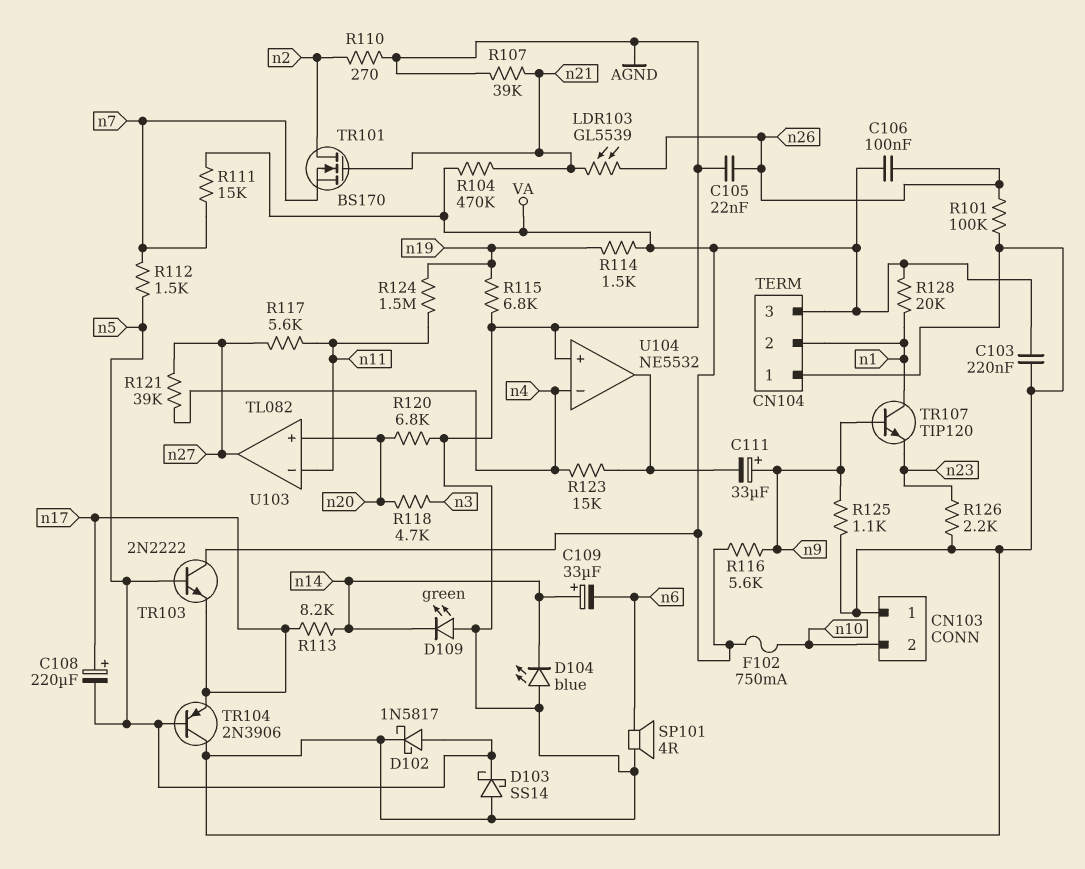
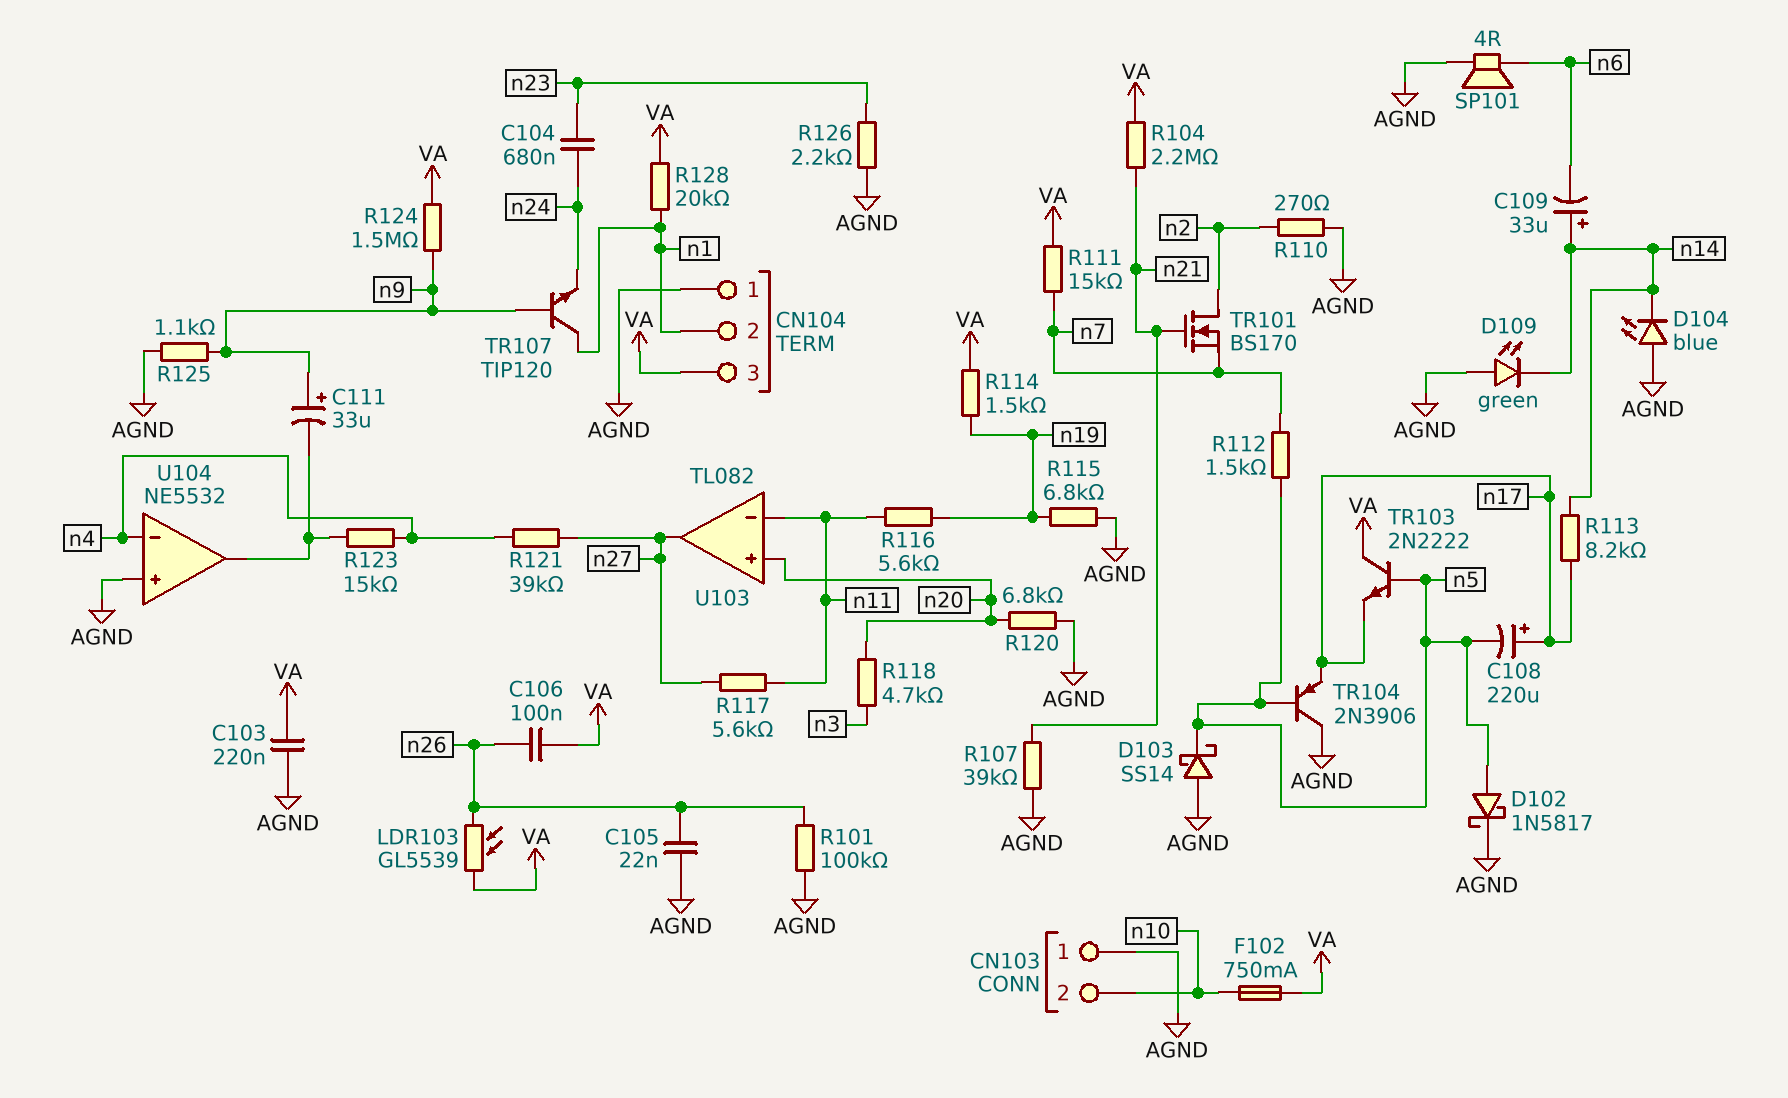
C104: none -> 680nF (n23, n24)
LDR103: GL5539 (n21, n26) -> GL5539 (VA, n26)
R104: 470k (VA, n21) -> 2.2M (VA, n21)
R116: 5.6k (VA, n9) -> 5.6k (n11, n19)
R124: 1.5M (n11, n19) -> 1.5M (VA, n9)
TR107: NPN TIP120 (B n9, C n1, E n23) -> NPN TIP120 (B n9, C n1, E n24)

